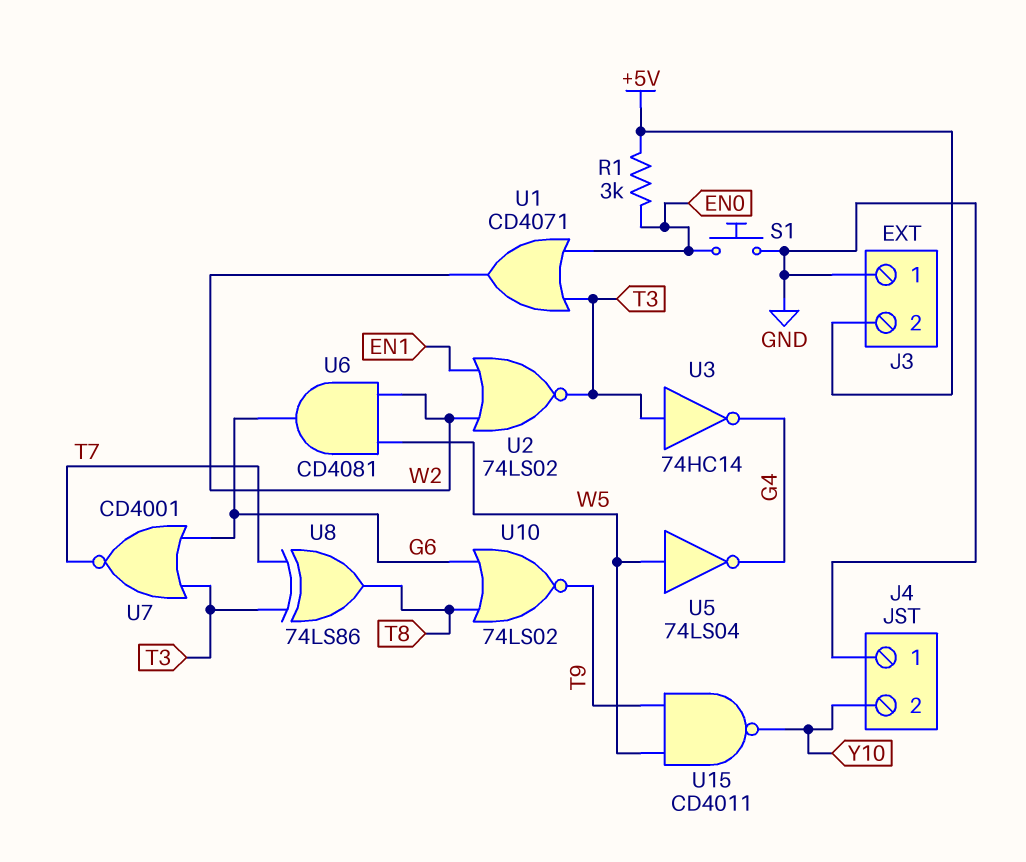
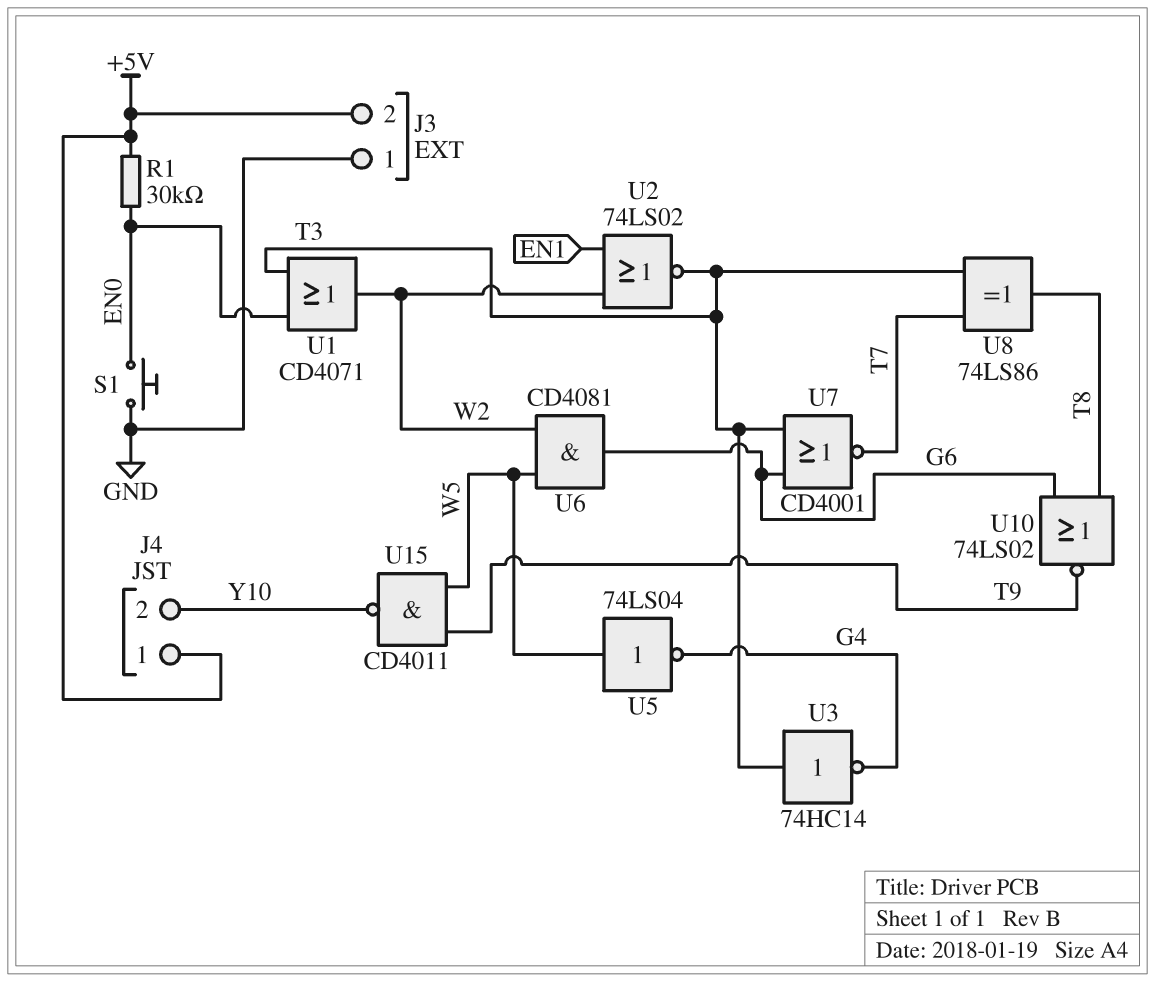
J4 pin 1: GND -> +5V
R1: 3k (+5V, EN0) -> 30k (+5V, EN0)

